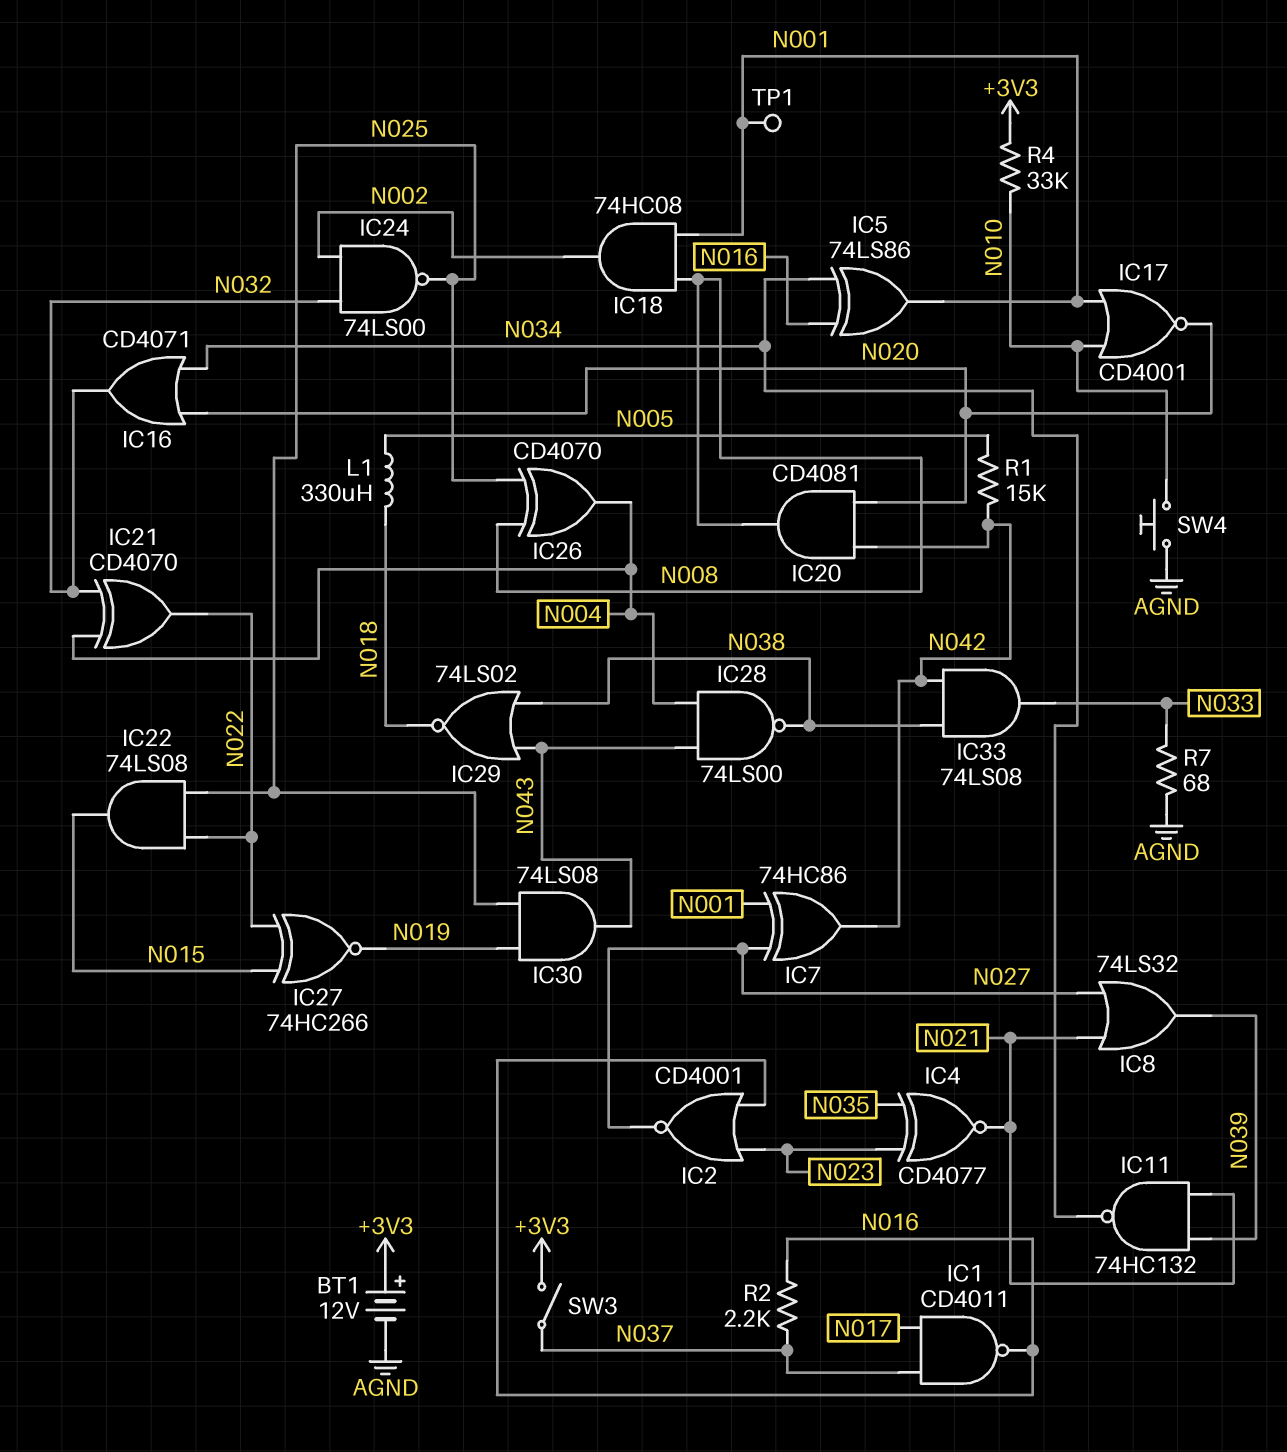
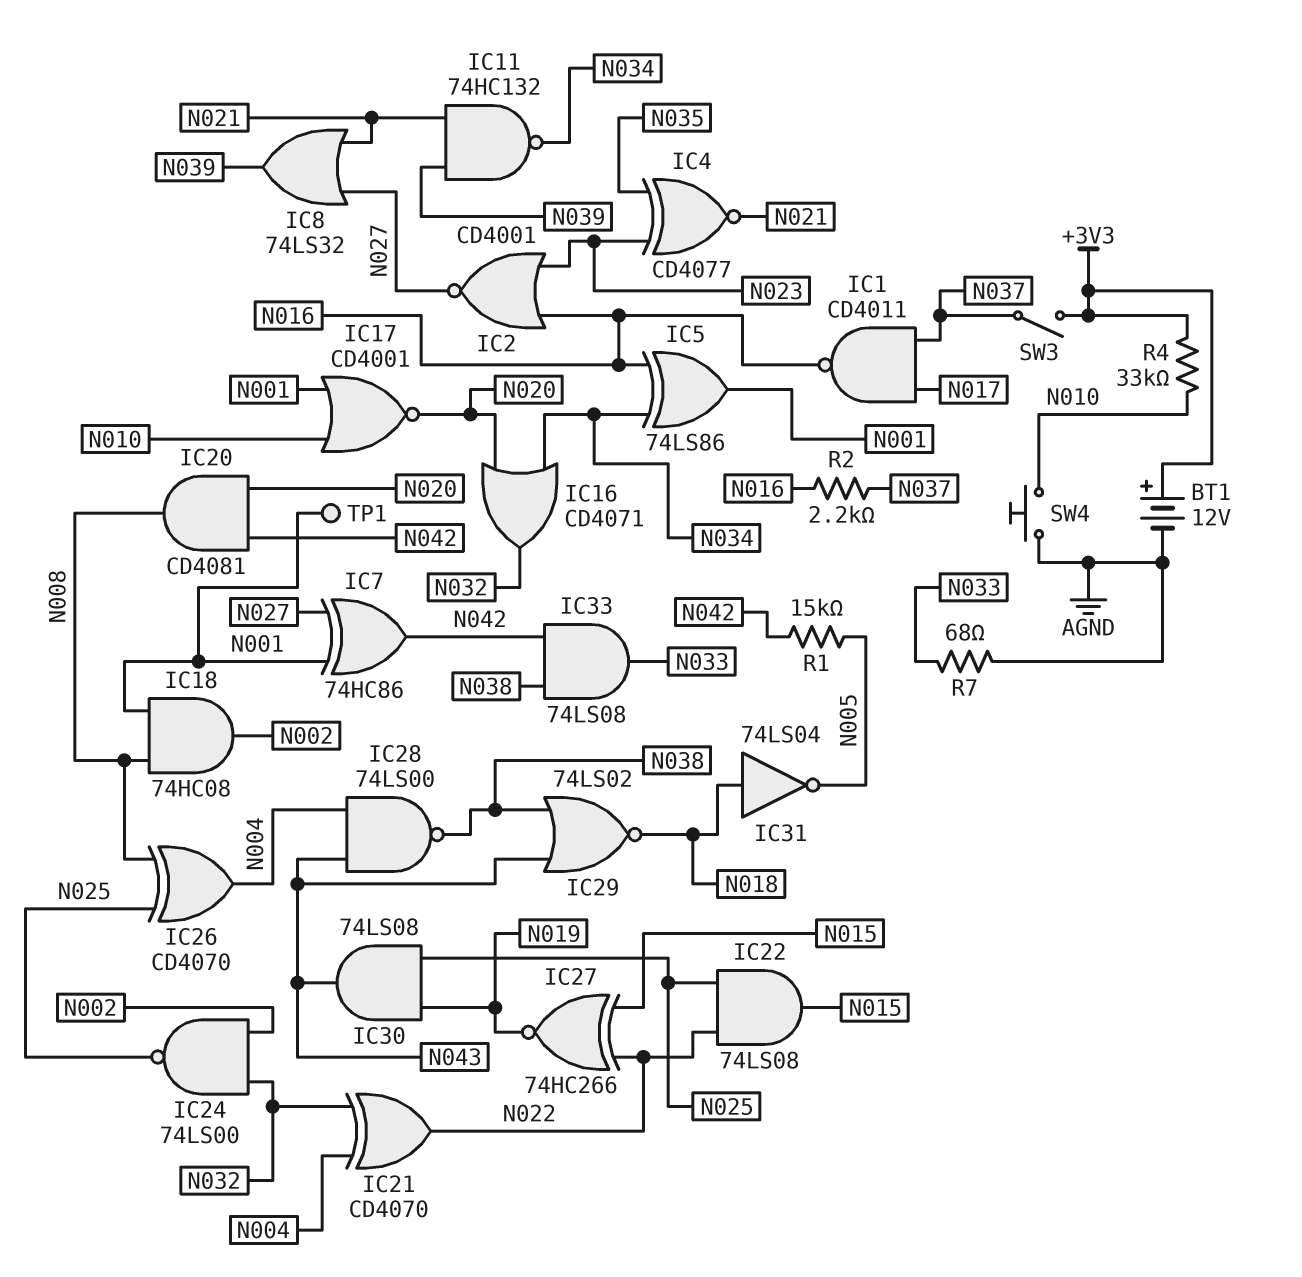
IC31: none -> NOT 74LS04 (in N018, out N005)
L1: 330uH (N005, N018) -> none

